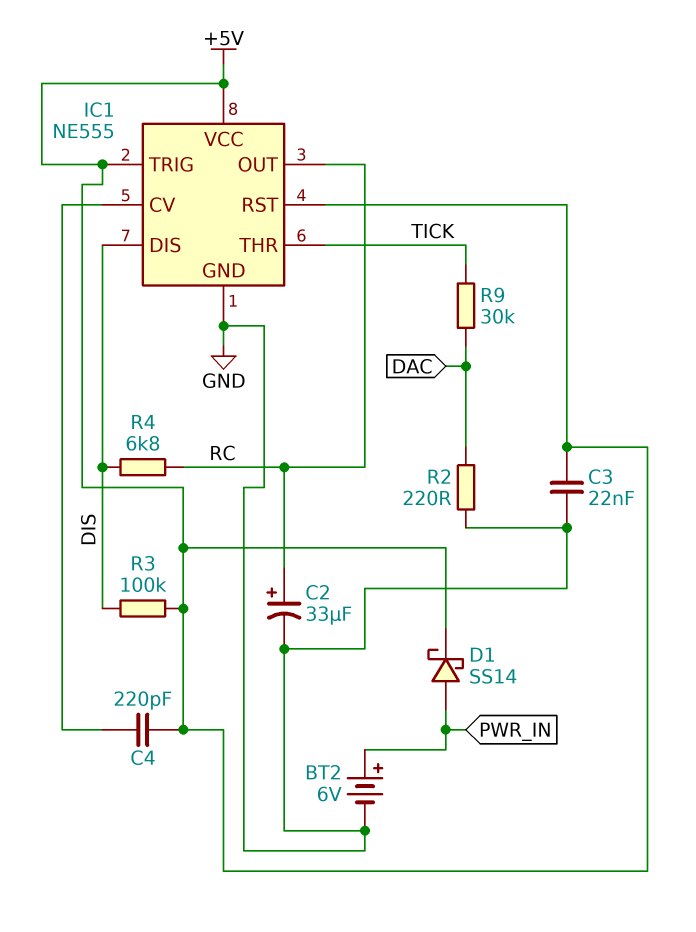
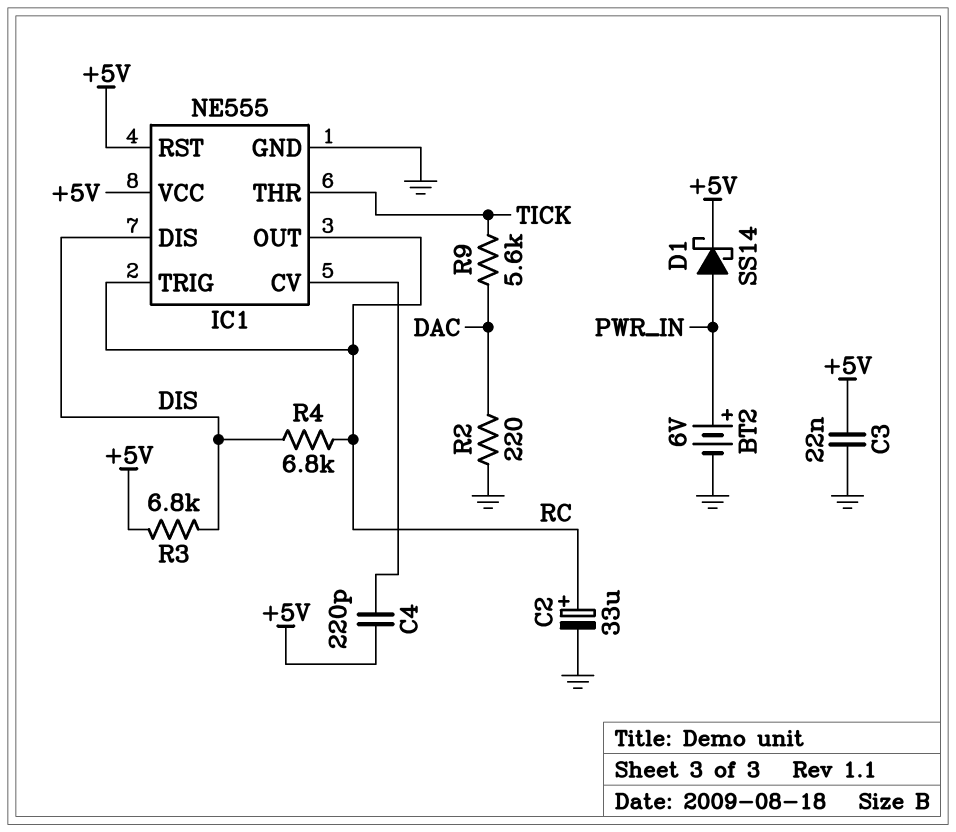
IC1 pin TRIG: +5V -> RC
R3: 100k (+5V, DIS) -> 6.8k (+5V, DIS)
R9: 30k (DAC, TICK) -> 5.6k (DAC, TICK)

